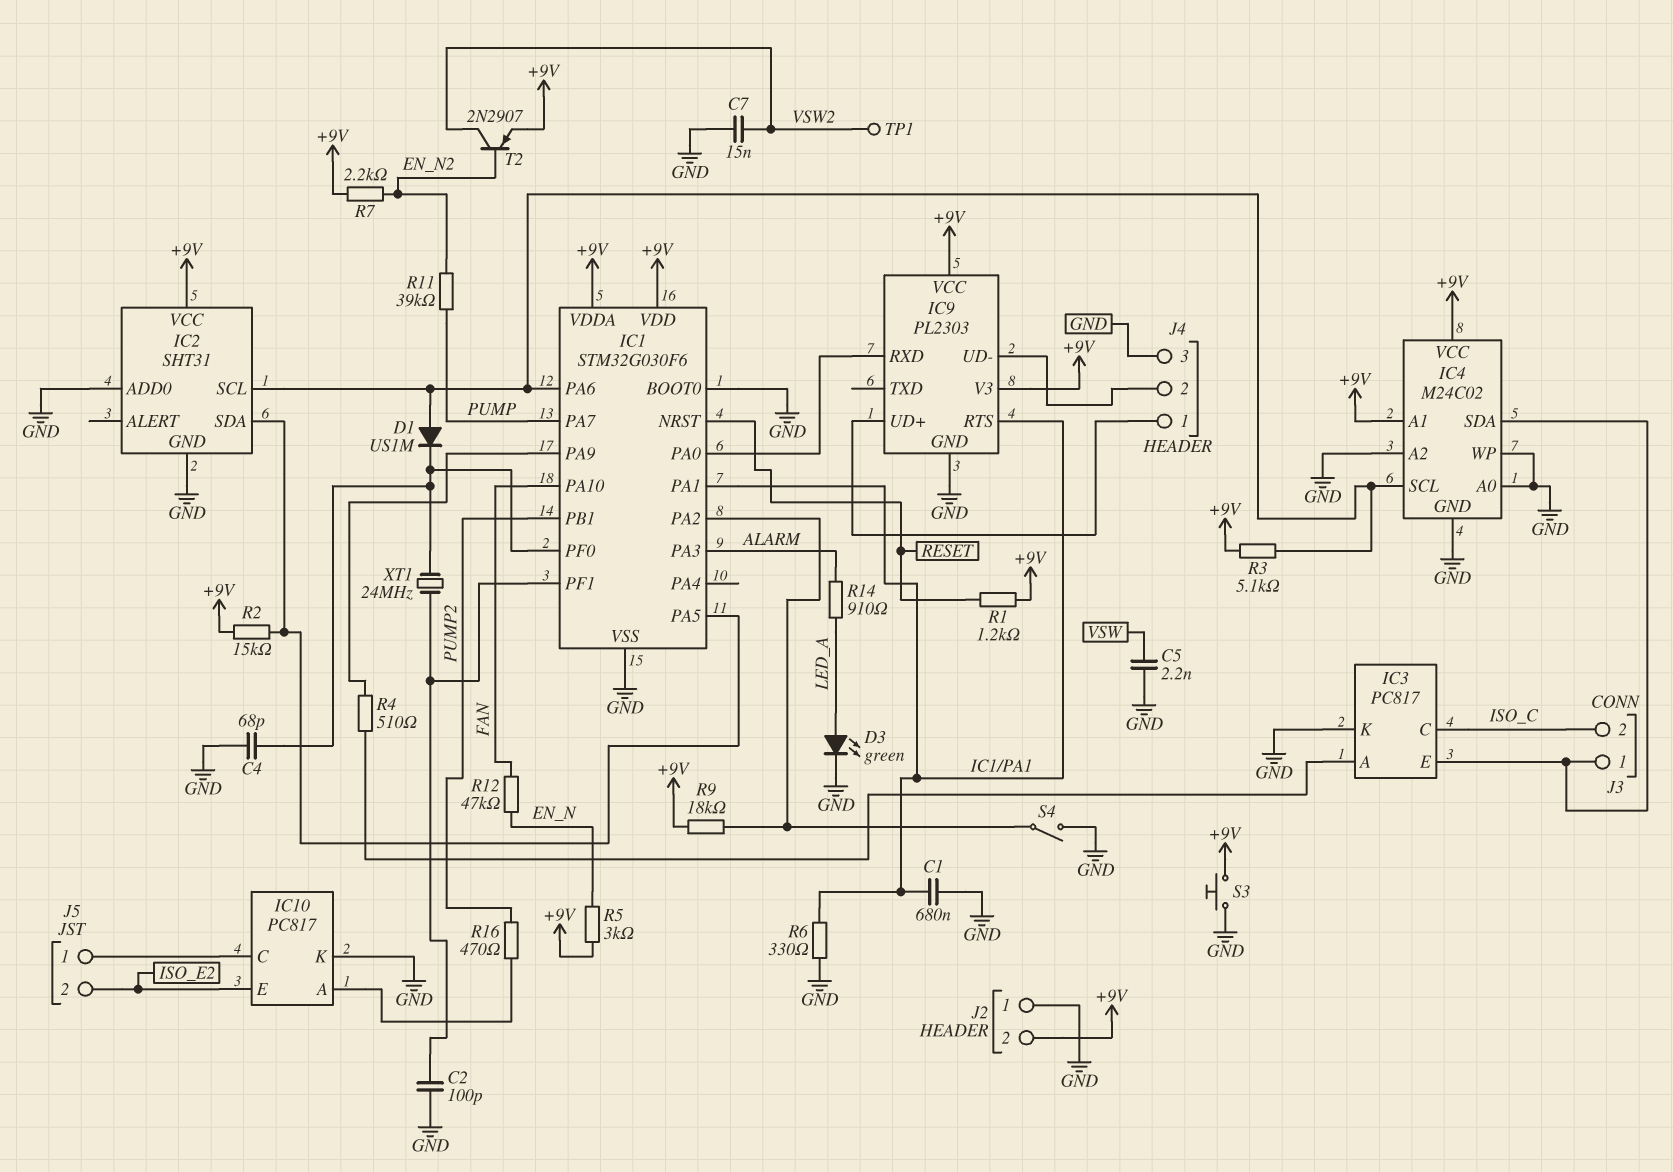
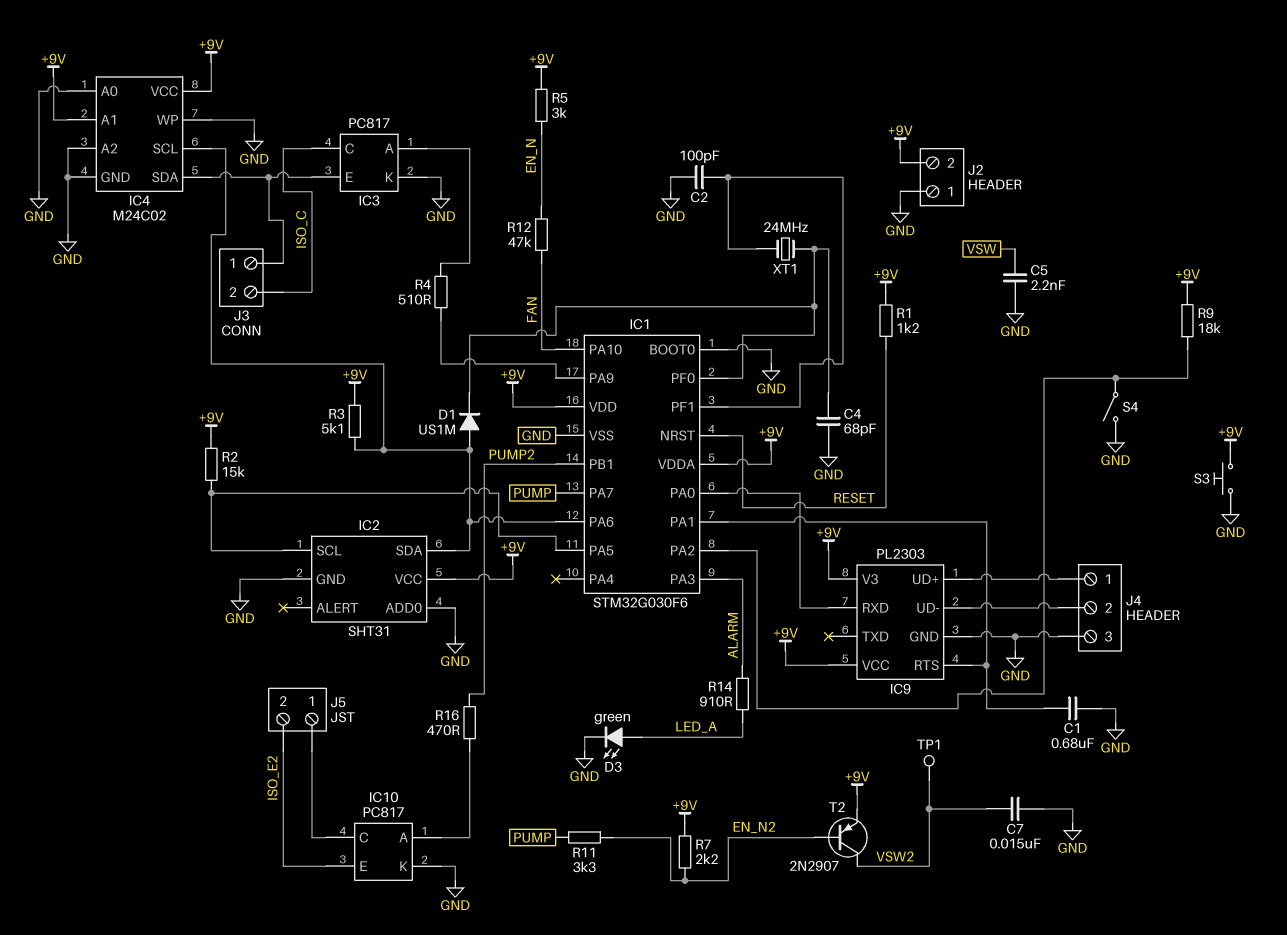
IC2 pin SCL: IC1/PA6 -> IC1/PA5
IC2 pin SDA: IC1/PA5 -> IC1/PA6
R6: 330 (GND, IC1/PA1) -> none
R11: 39k (EN_N2, PUMP) -> 3.3k (EN_N2, PUMP)

